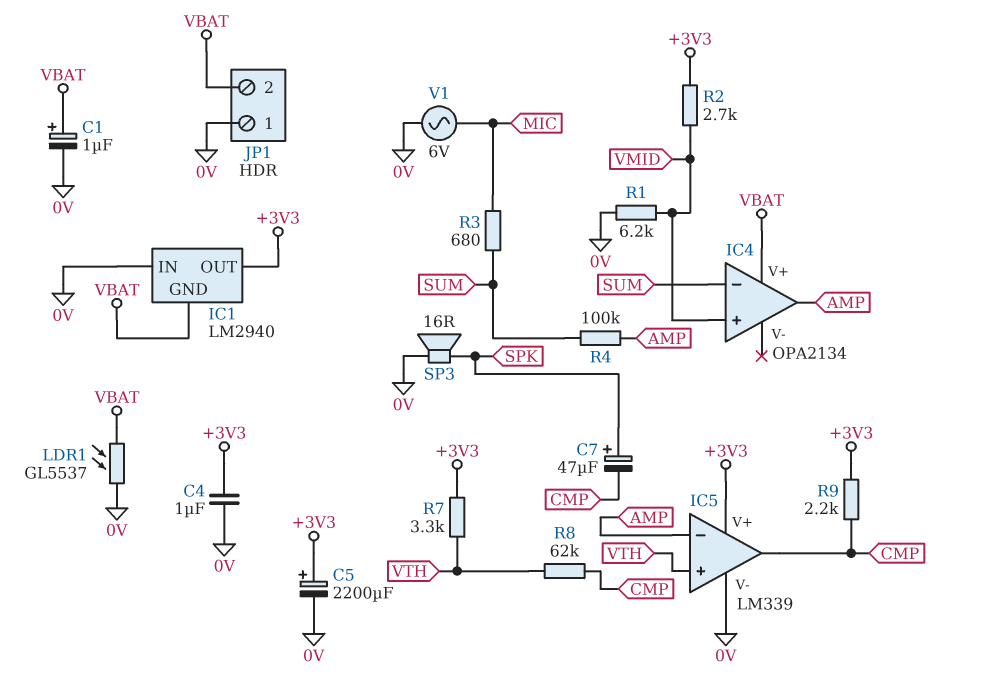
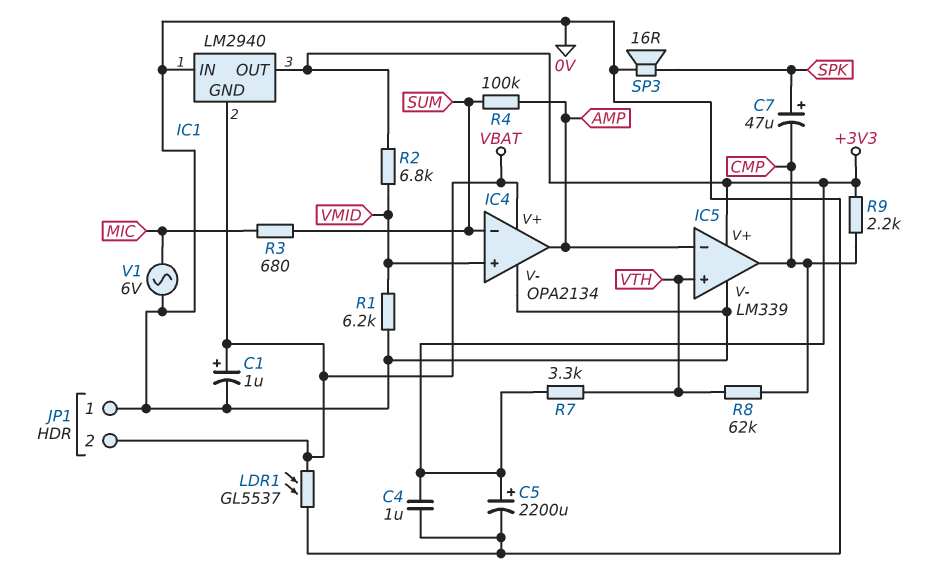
IC4 pin V-: none -> 0V
R2: 2.7k (+3V3, VMID) -> 6.8k (+3V3, VMID)

